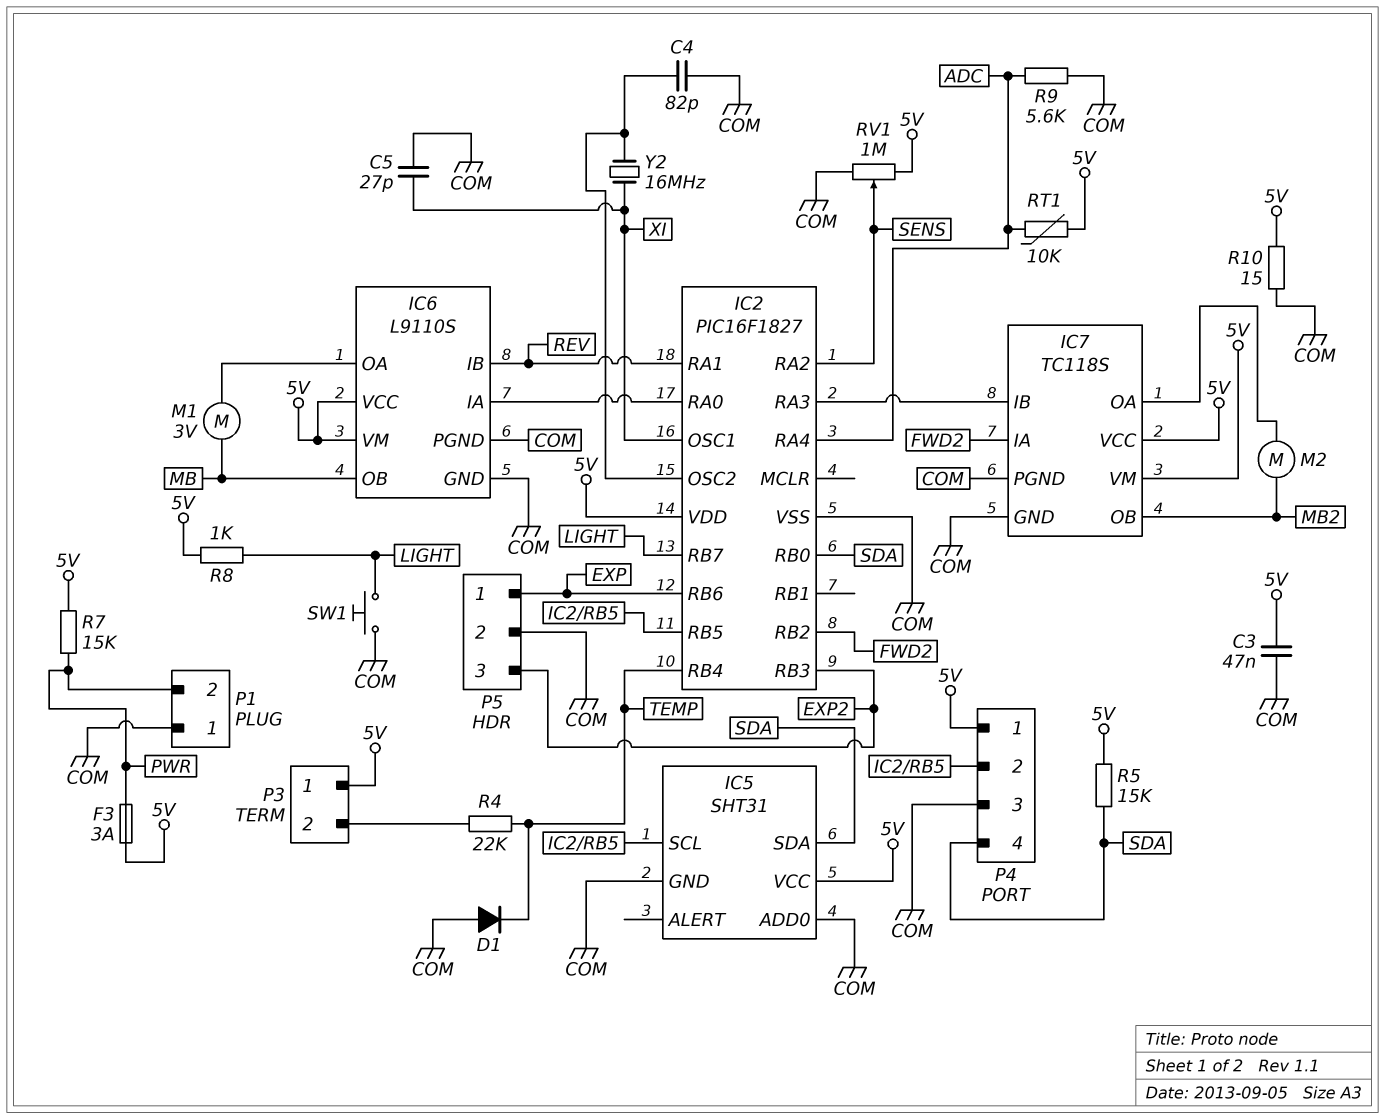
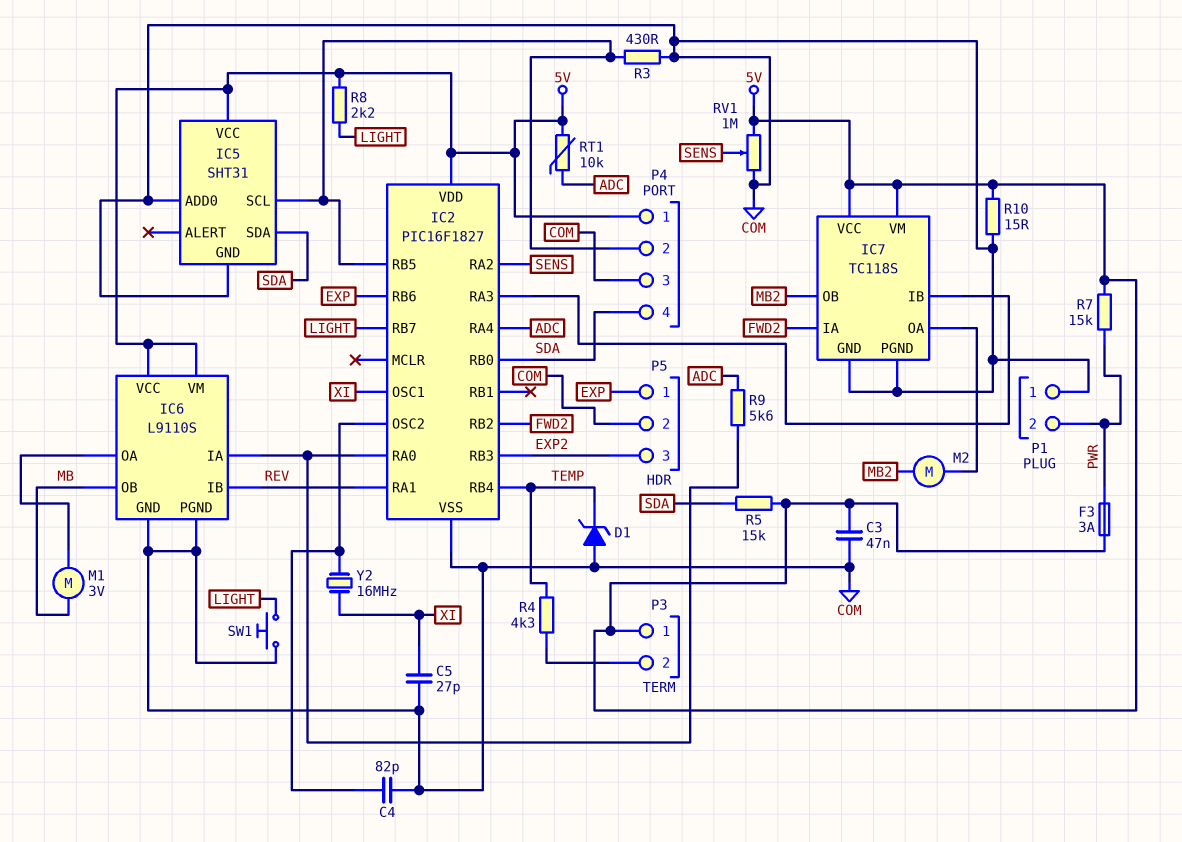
D1: diode (A COM, K TEMP) -> zener (A COM, K TEMP)
R3: none -> 430 (COM, IC2/RB5)
R4: 22k (P3/2, TEMP) -> 4.3k (P3/2, TEMP)
R8: 1k (5V, LIGHT) -> 2.2k (5V, LIGHT)
R9: 5.6k (ADC, COM) -> 5.6k (ADC, IC2/RA0)

